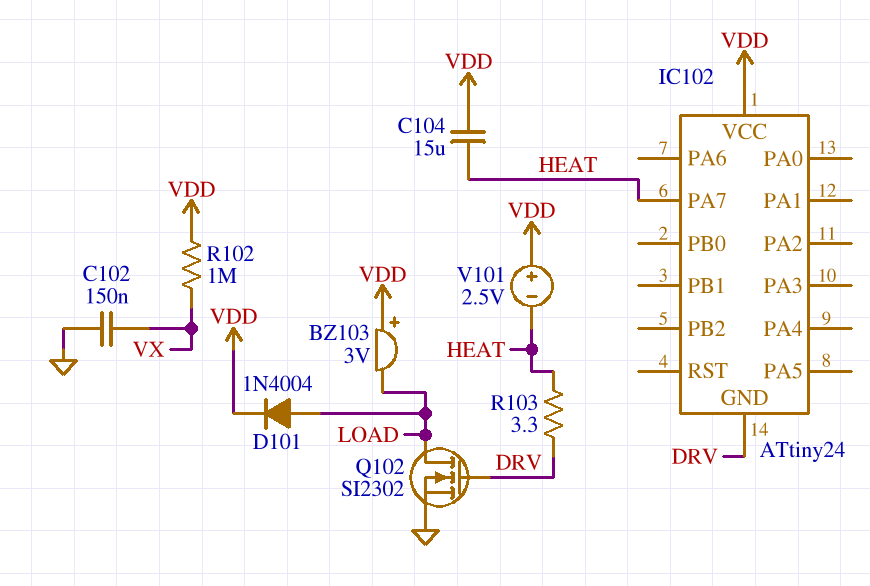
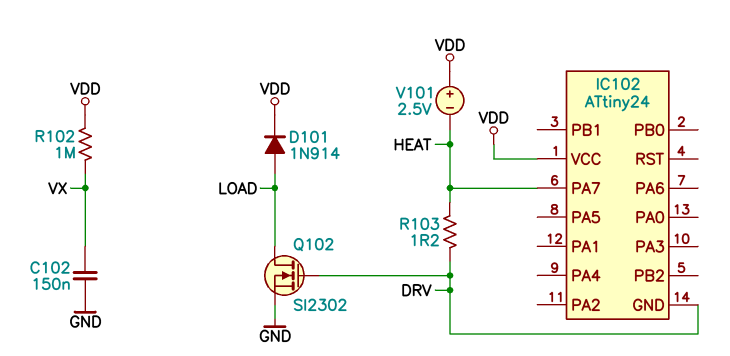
BZ103: buzzer 3V (plus VDD, minus LOAD) -> none
C104: 15uF (HEAT, VDD) -> none
D101: diode 1N4004 (A LOAD, K VDD) -> diode 1N914 (A LOAD, K VDD)
R103: 3.3 (DRV, HEAT) -> 1.2 (DRV, HEAT)

